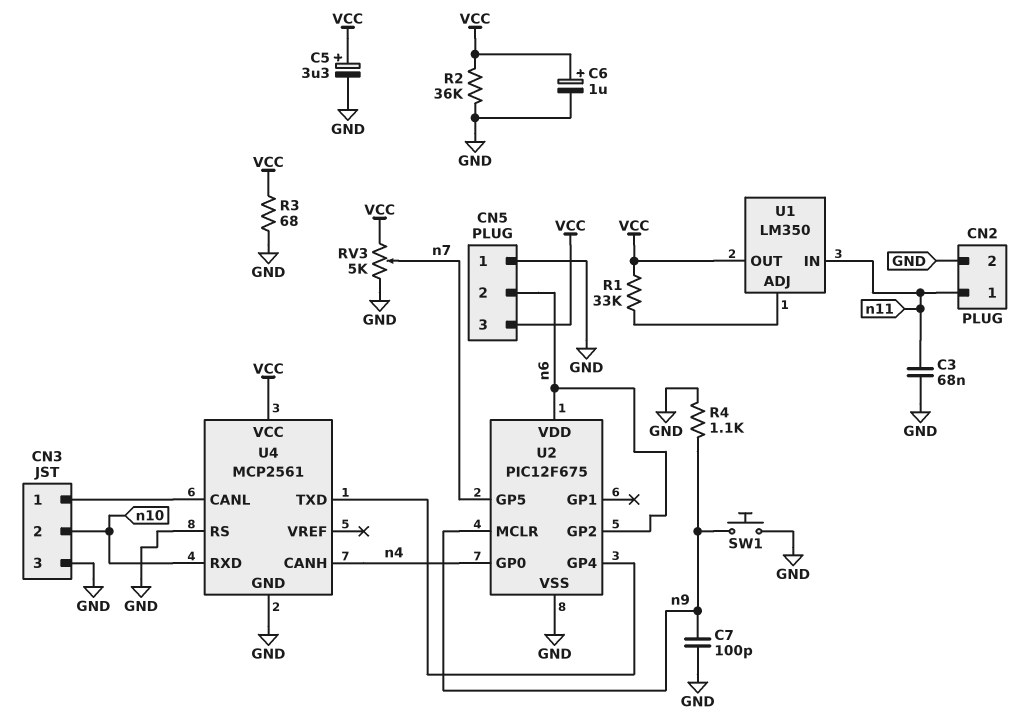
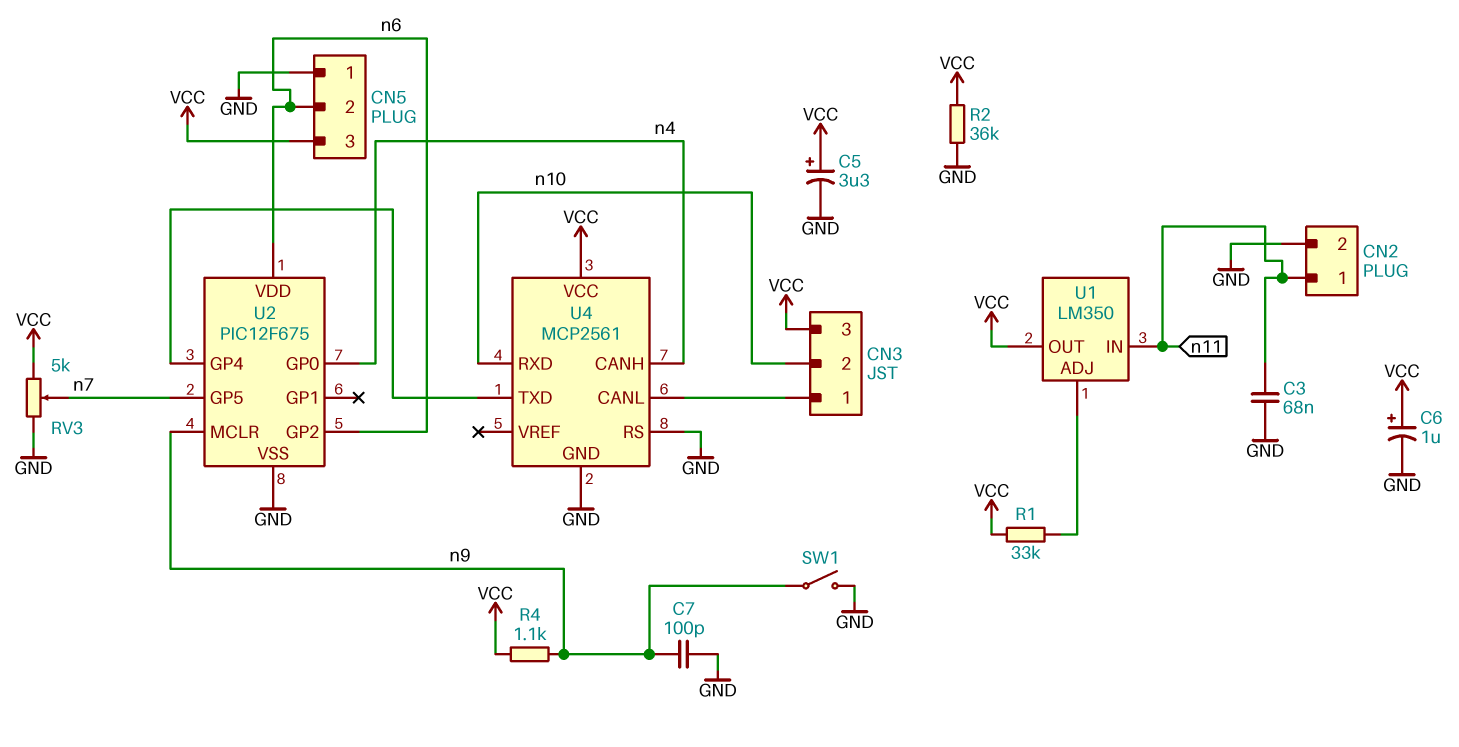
CN3 pin 3: GND -> VCC
R3: 68 (GND, VCC) -> none
R4: 1.1k (GND, n9) -> 1.1k (VCC, n9)
SW1: button (GND, n9) -> switch (GND, n9)

